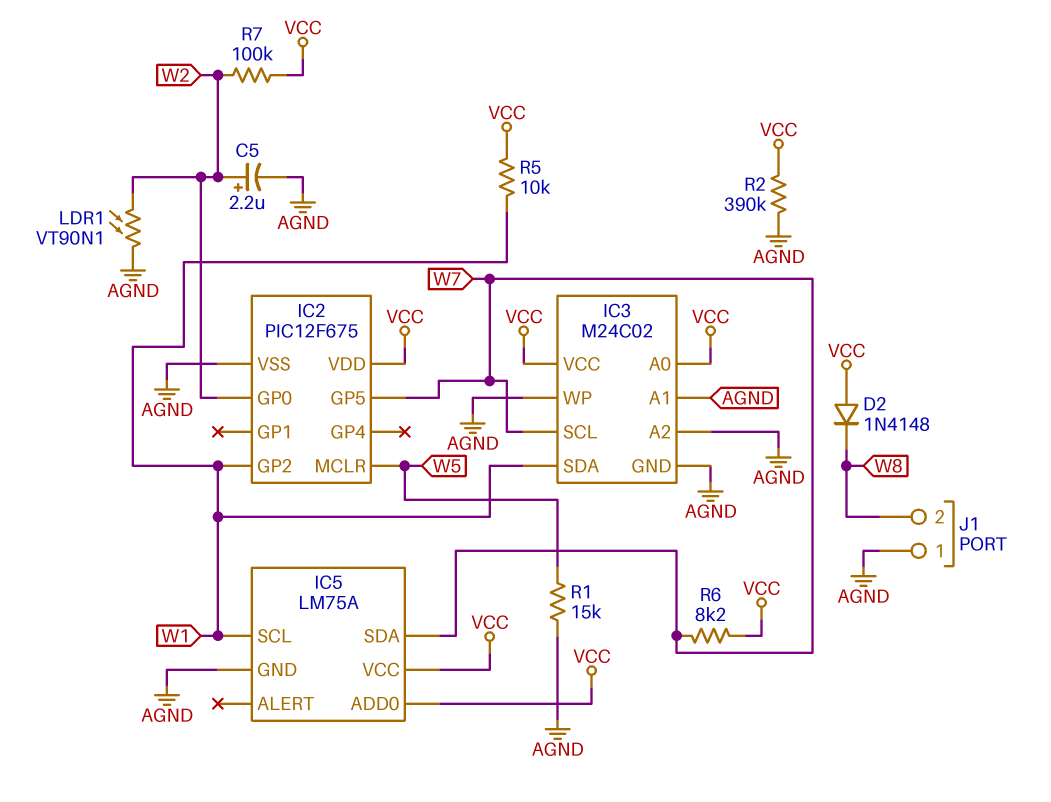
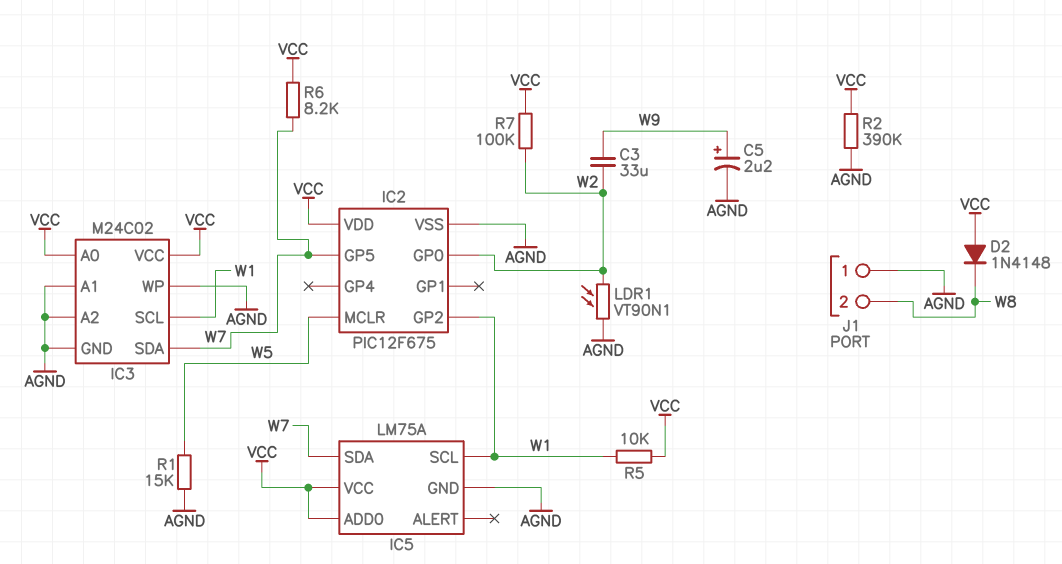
C3: none -> 33uF (W2, W9)
C5: 2.2uF (plus W2, minus AGND) -> 2.2uF (plus W9, minus AGND)
IC3 pin SCL: W7 -> W1
IC3 pin SDA: W1 -> W7

